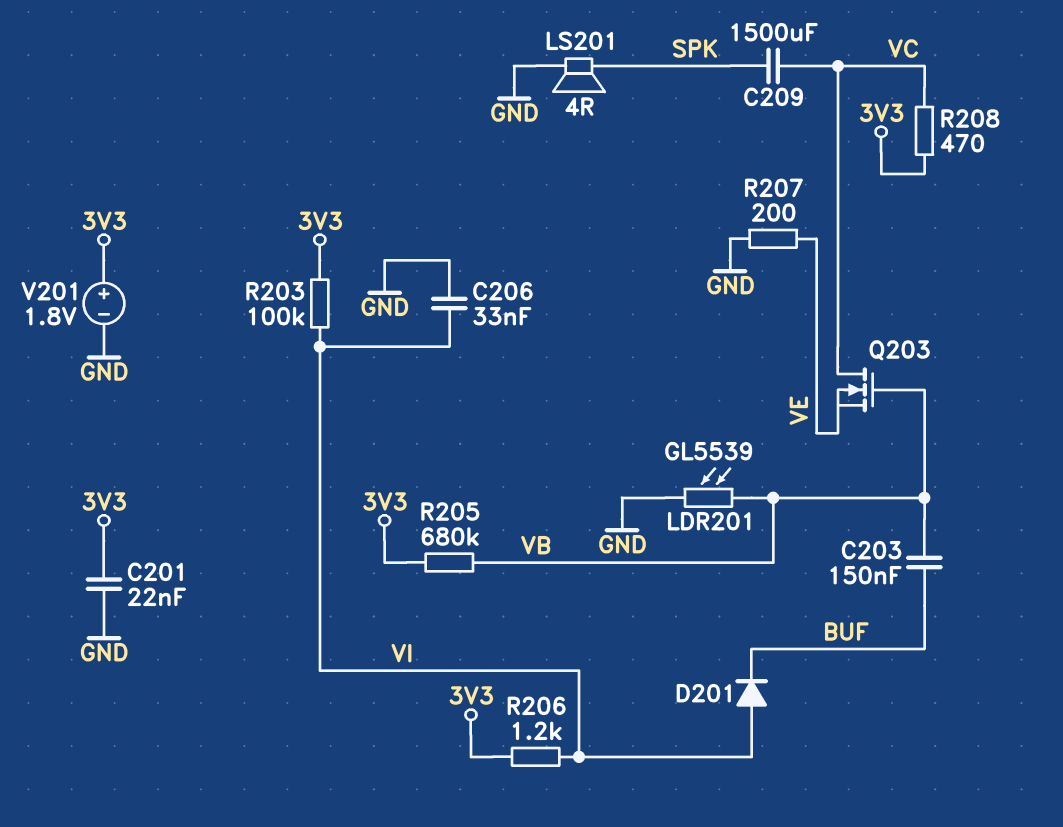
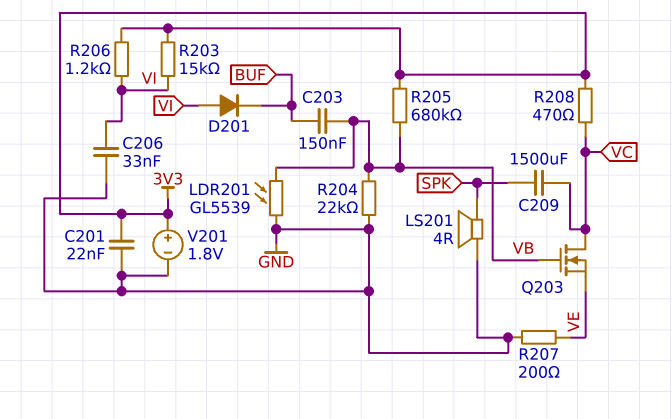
R203: 100k (3V3, VI) -> 15k (3V3, VI)
R204: none -> 22k (GND, VB)

